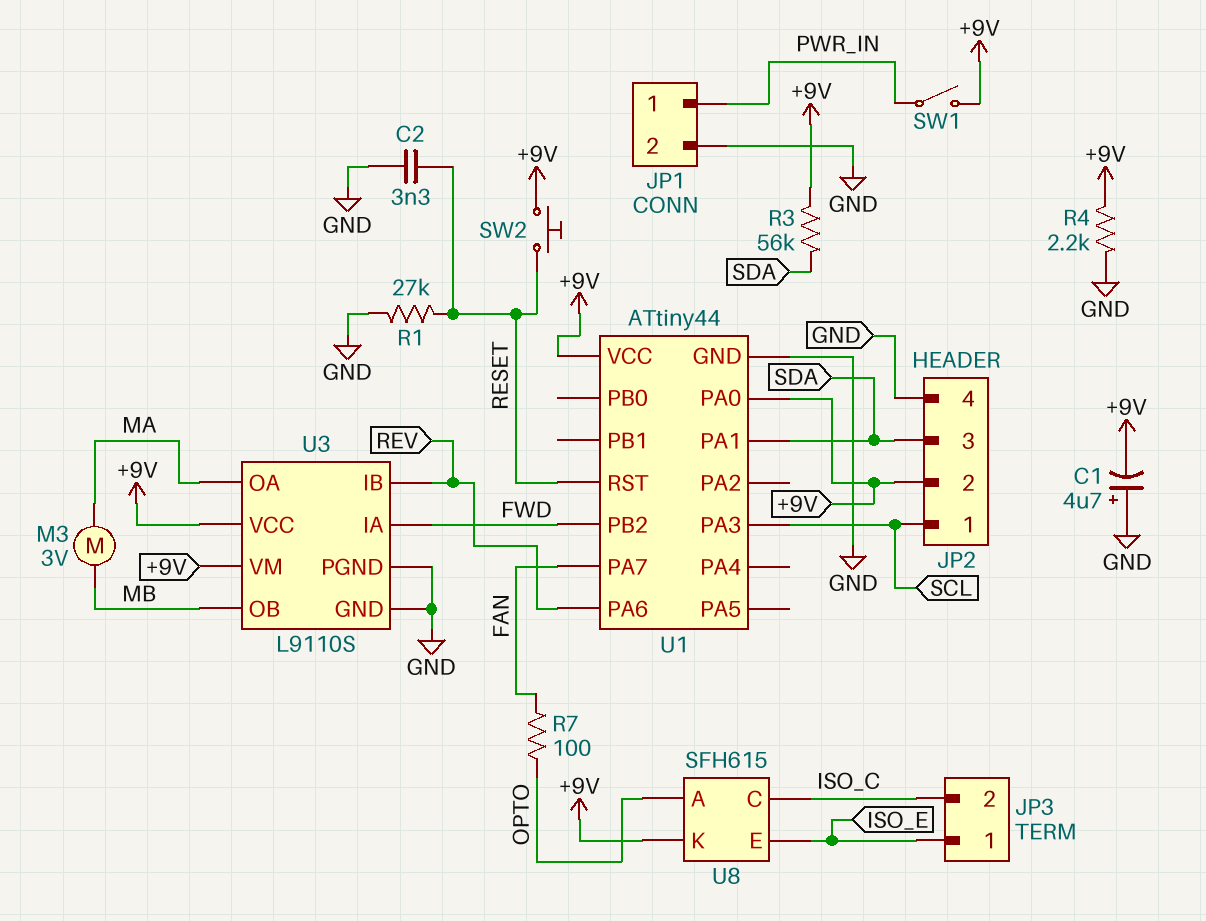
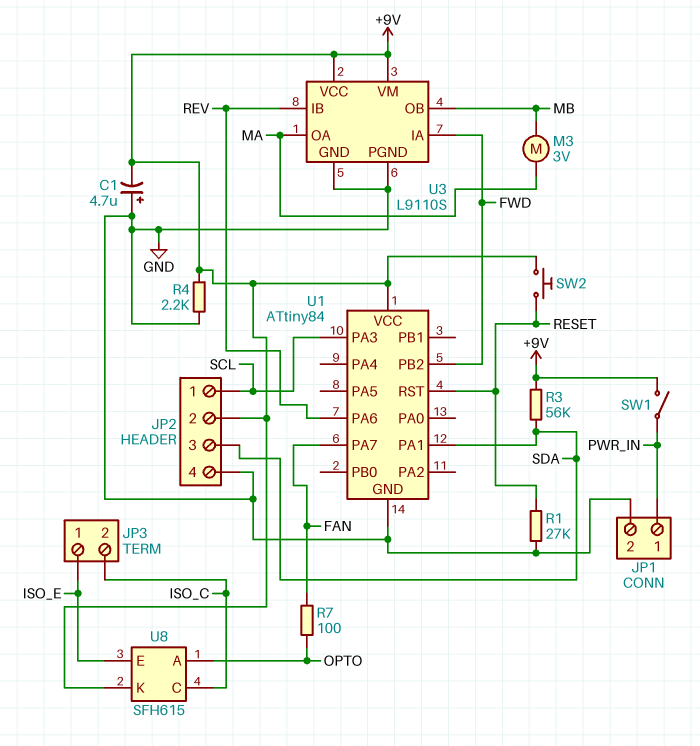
C2: 3.3nF (GND, RESET) -> none
U1: ATtiny44 -> ATtiny84
U1 pin PA0: +9V -> none

